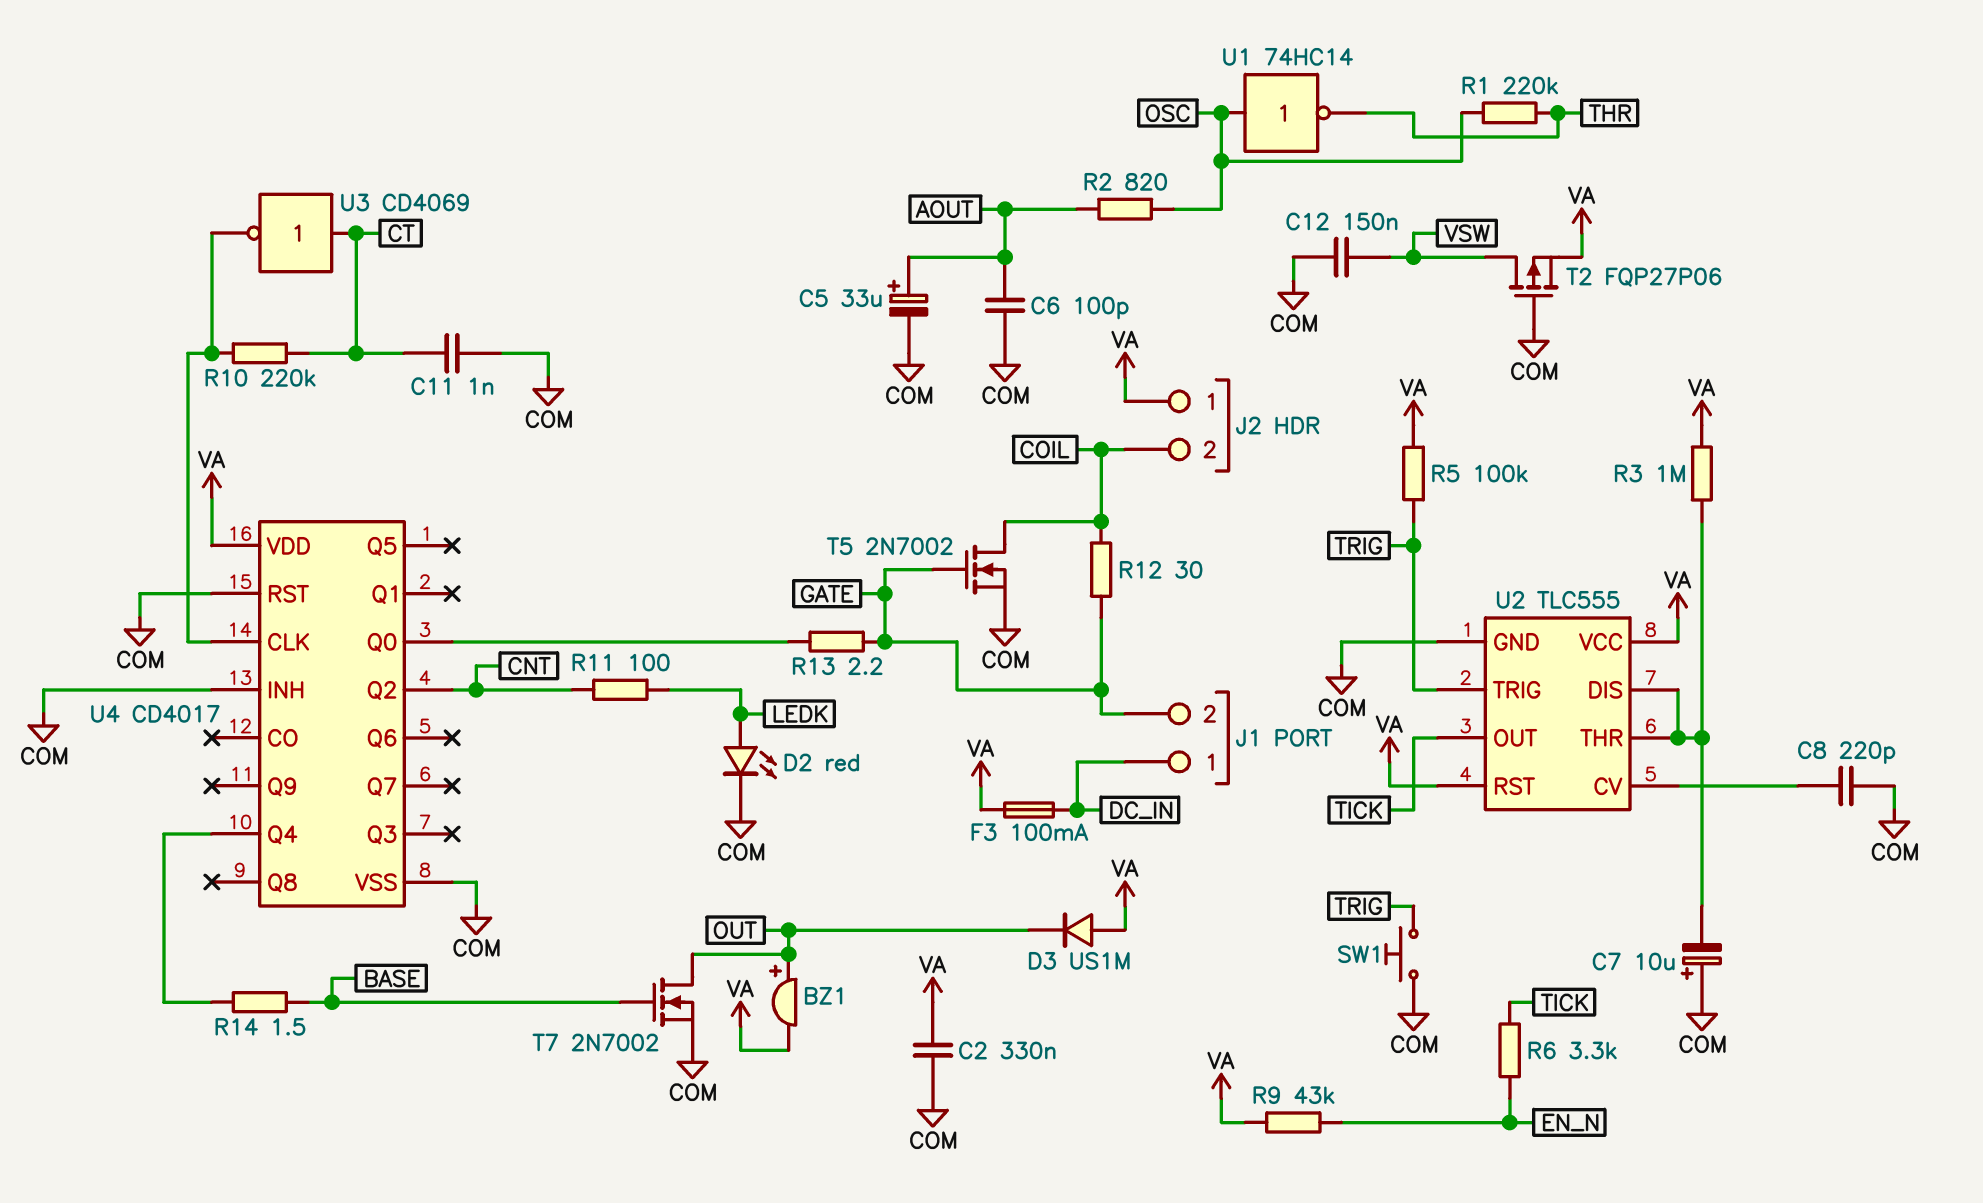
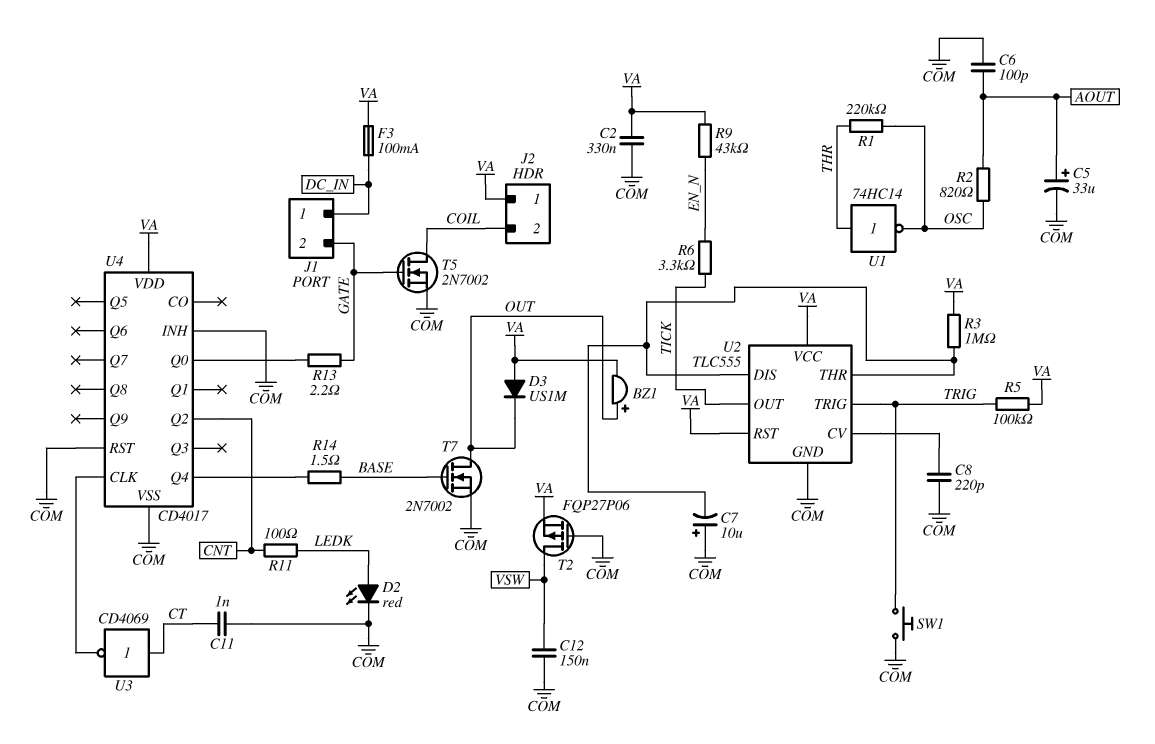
R10: 220k (CT, U4/CLK) -> none
R12: 30 (COIL, GATE) -> none
U1: NOT 74HC14 (in OSC, out THR) -> NOT 74HC14 (in THR, out OSC)

